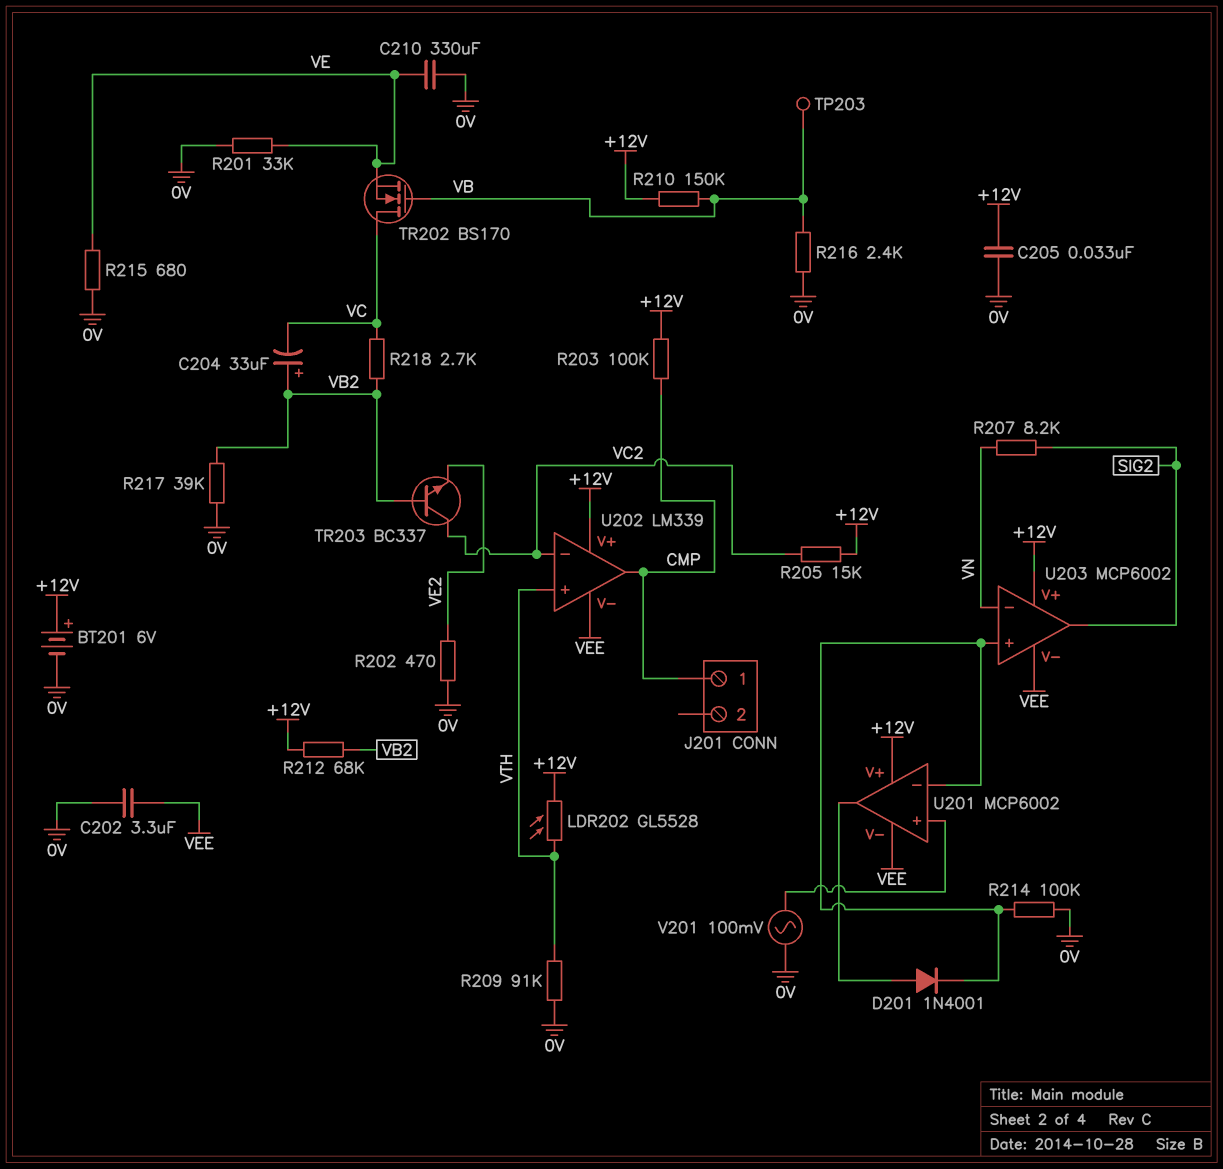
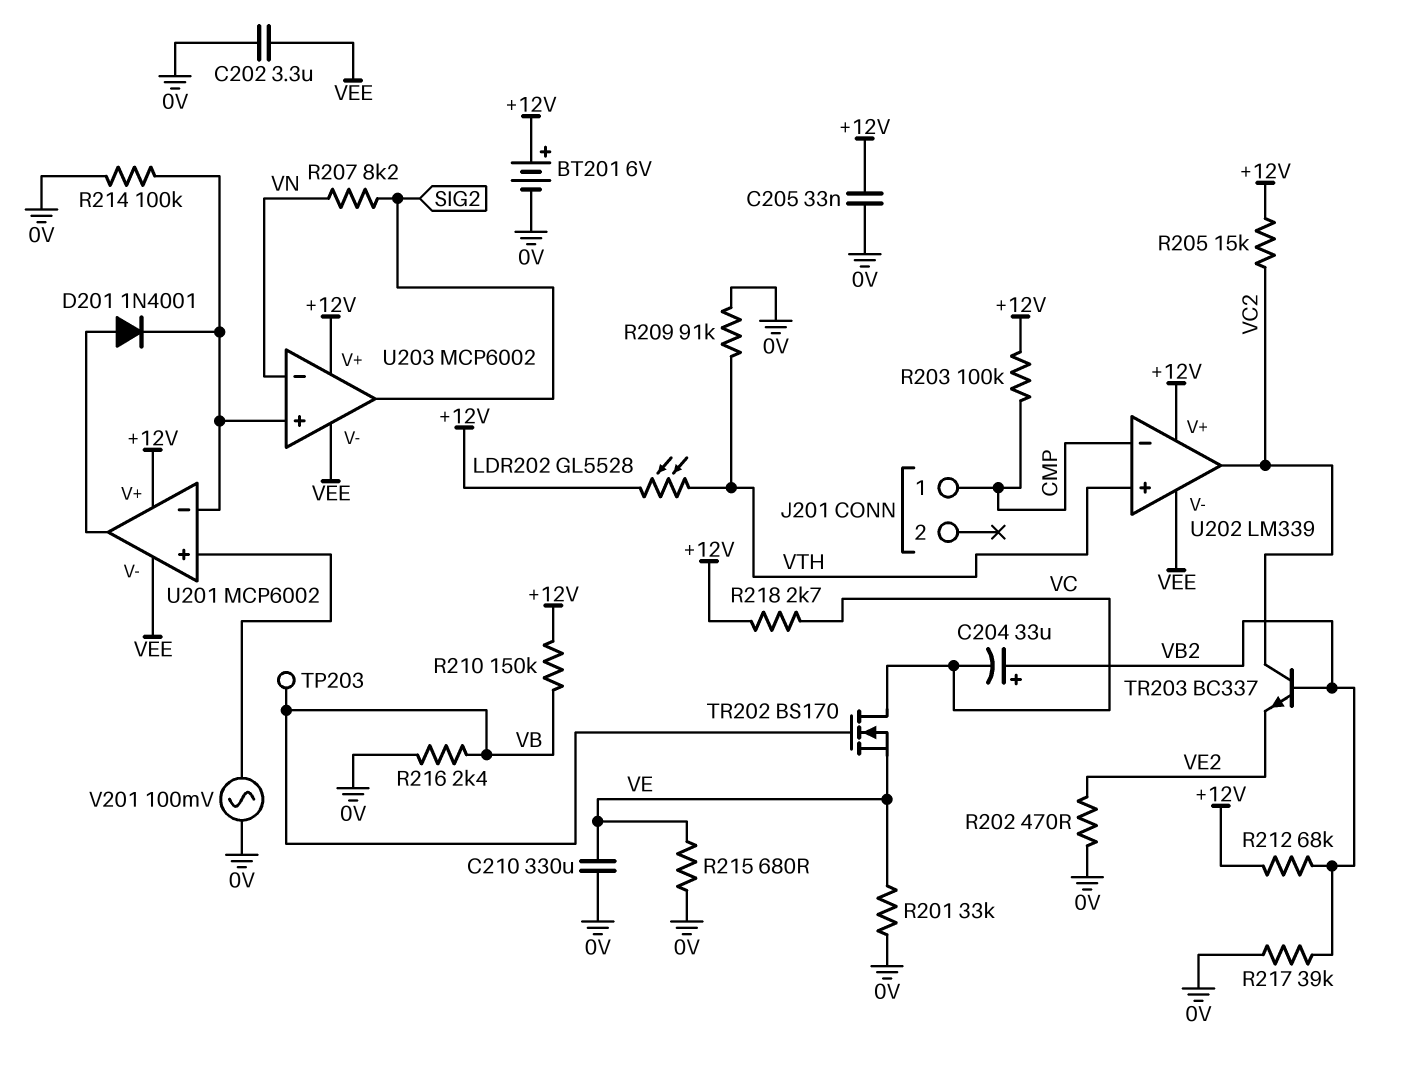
R218: 2.7k (VB2, VC) -> 2.7k (+12V, VC)
U202 pin in-: VC2 -> CMP
U202 pin out: CMP -> VC2

